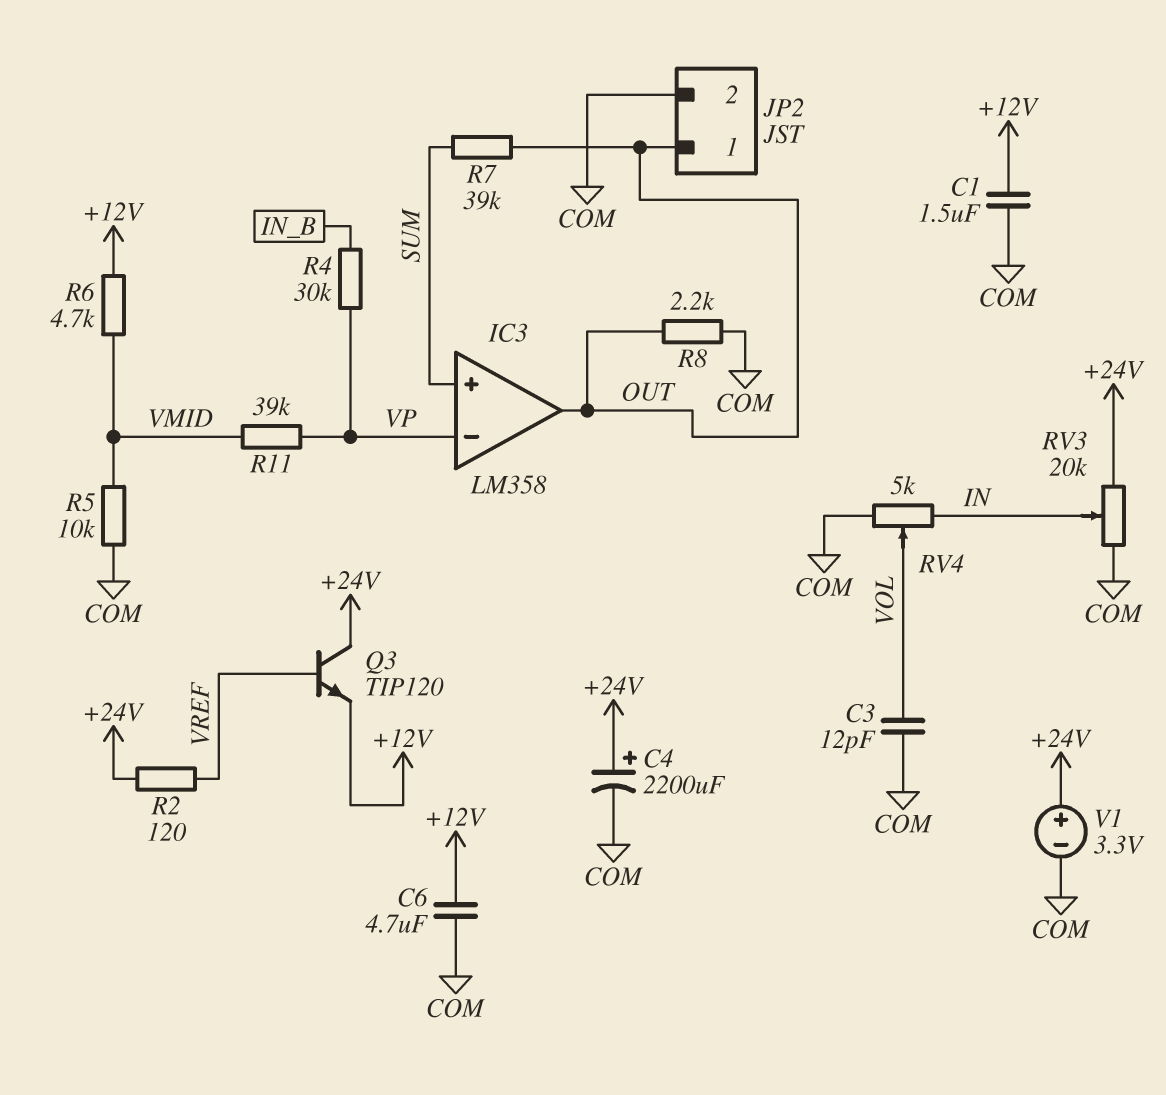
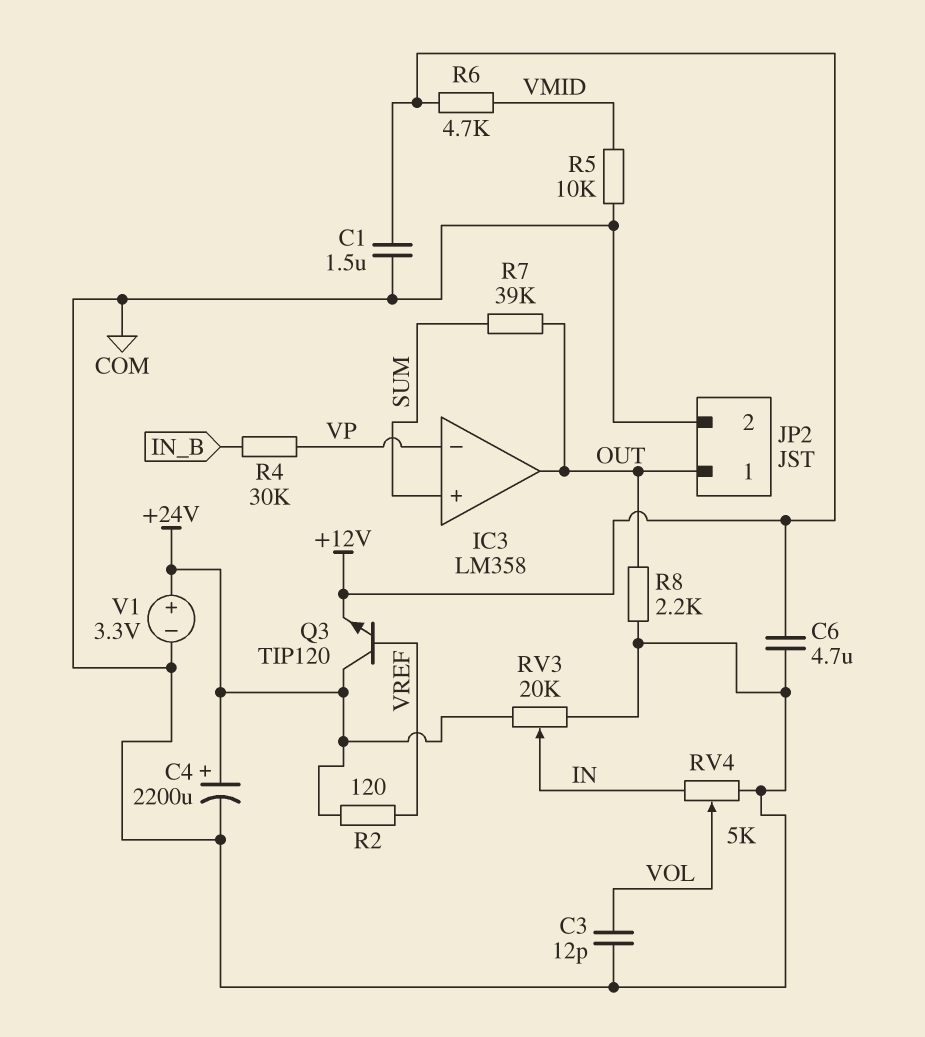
R11: 39k (VMID, VP) -> none

